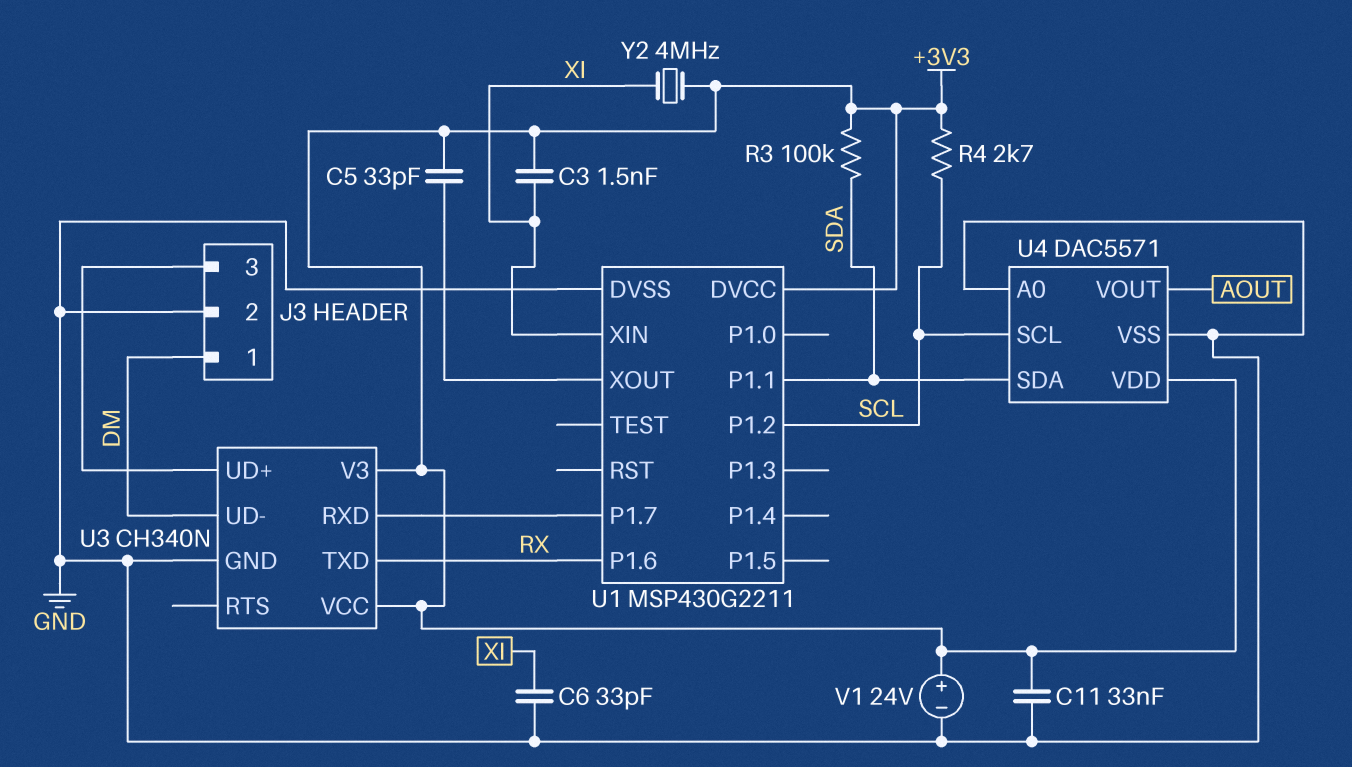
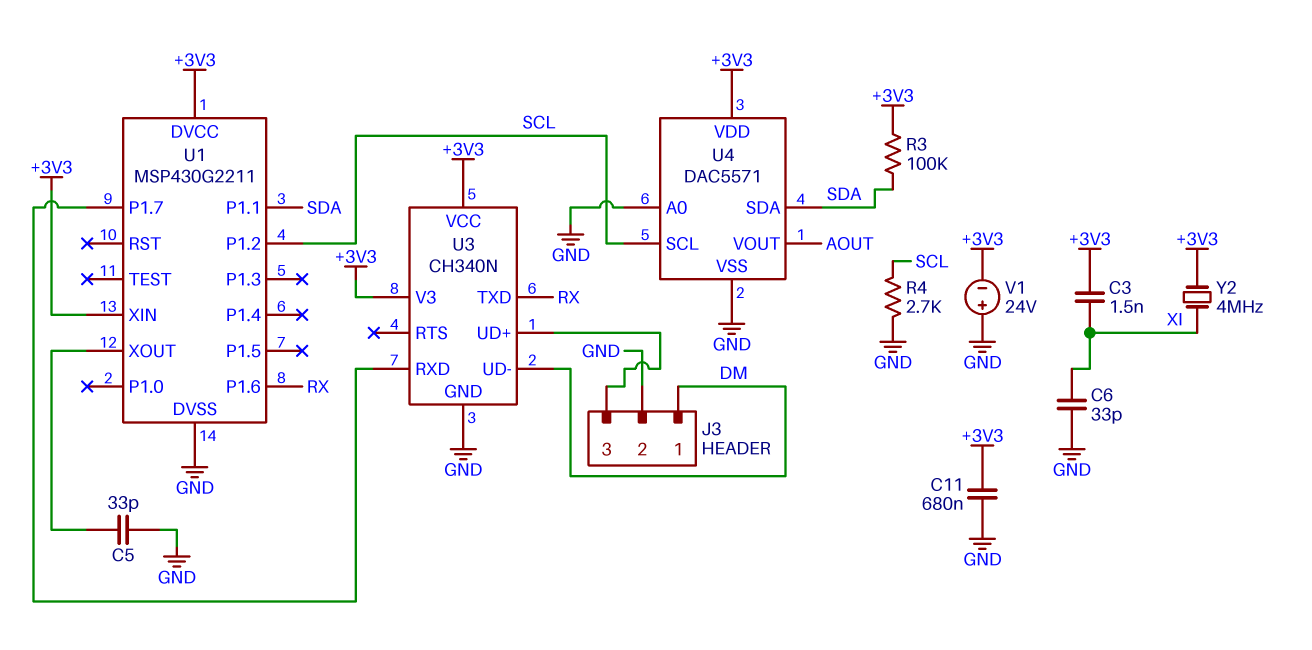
C5: 33pF (+3V3, U1/XOUT) -> 33pF (GND, U1/XOUT)
C11: 33nF (+3V3, GND) -> 680nF (+3V3, GND)
R4: 2.7k (+3V3, SCL) -> 2.7k (GND, SCL)
U1 pin XIN: XI -> +3V3
V1: 24V (plus +3V3, minus GND) -> 24V (plus GND, minus +3V3)

